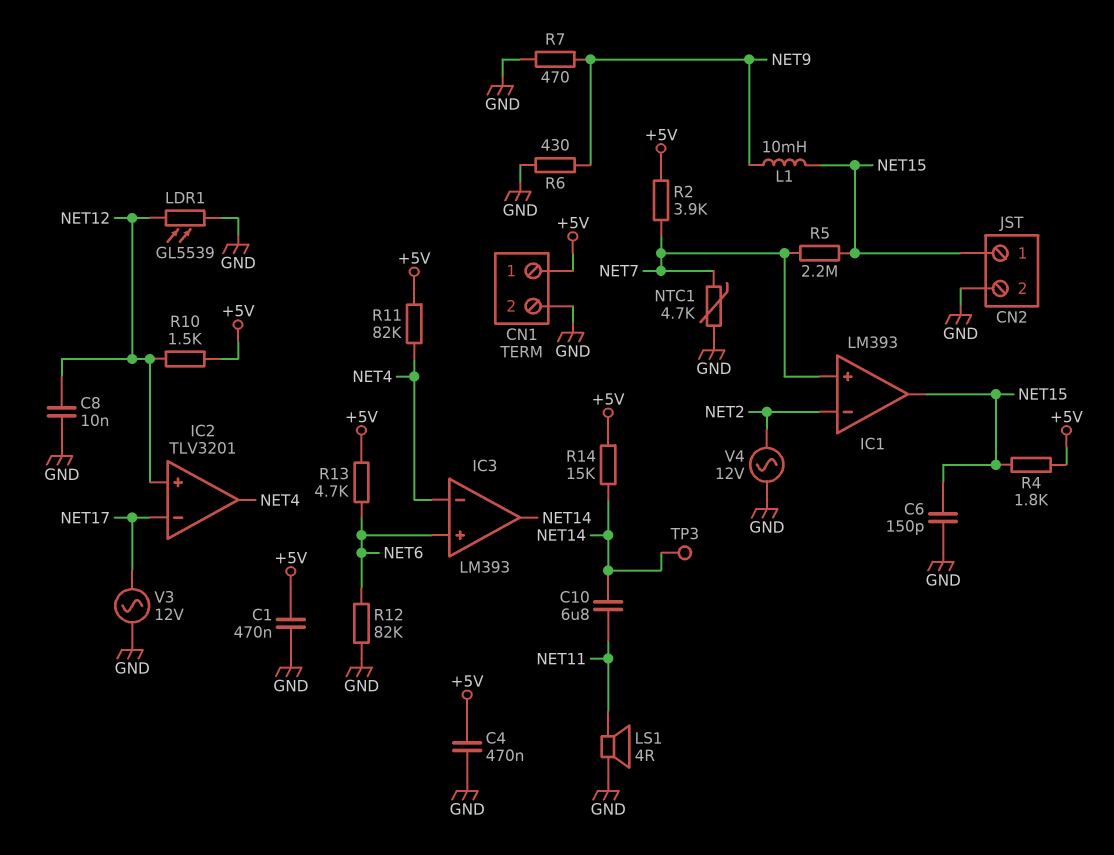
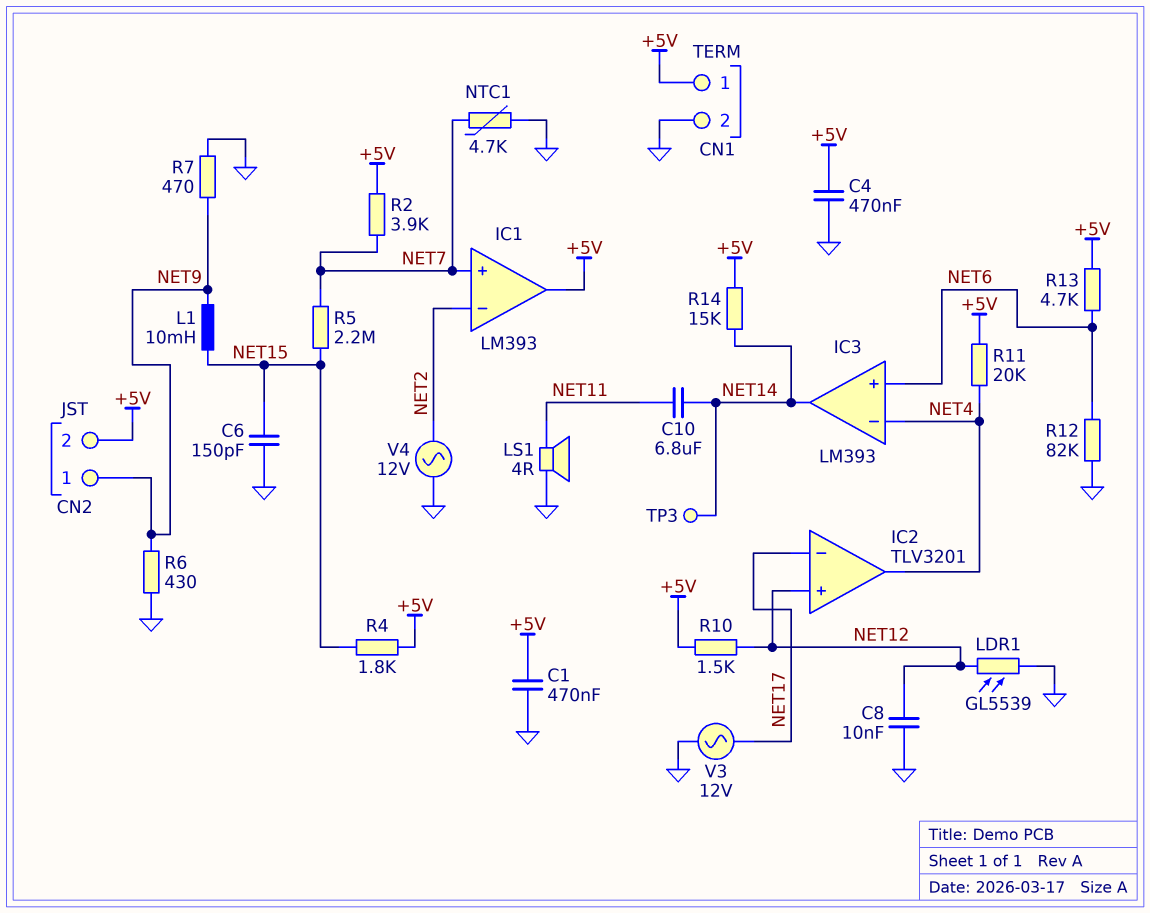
CN2 pin 1: NET15 -> NET9
CN2 pin 2: GND -> +5V
IC1 pin out: NET15 -> +5V
R11: 82k (+5V, NET4) -> 20k (+5V, NET4)

